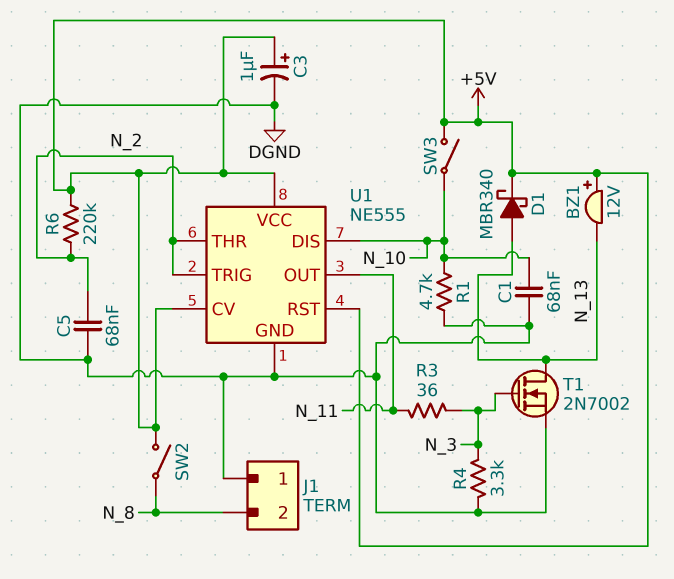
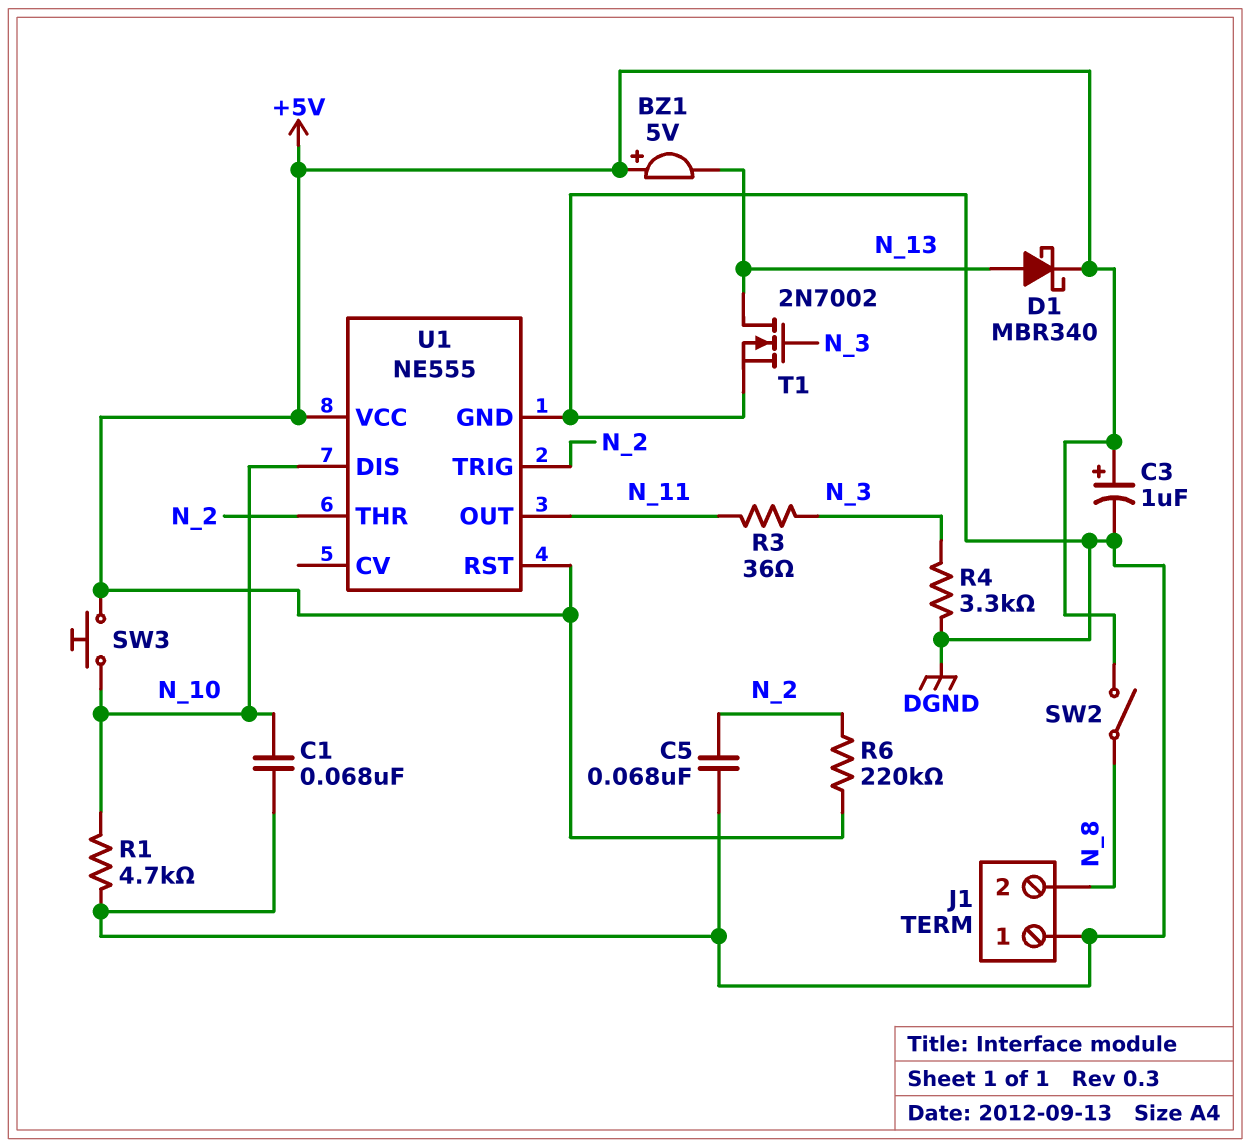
BZ1: buzzer 12V (plus +5V, minus N_13) -> buzzer 5V (plus +5V, minus N_13)
SW3: switch (+5V, N_10) -> button (+5V, N_10)
U1 pin CV: +5V -> none

